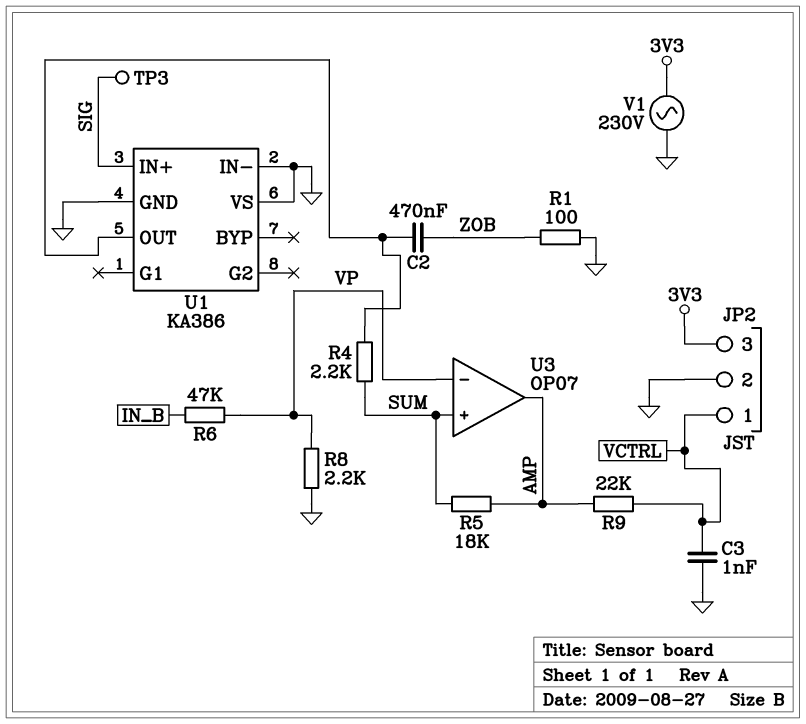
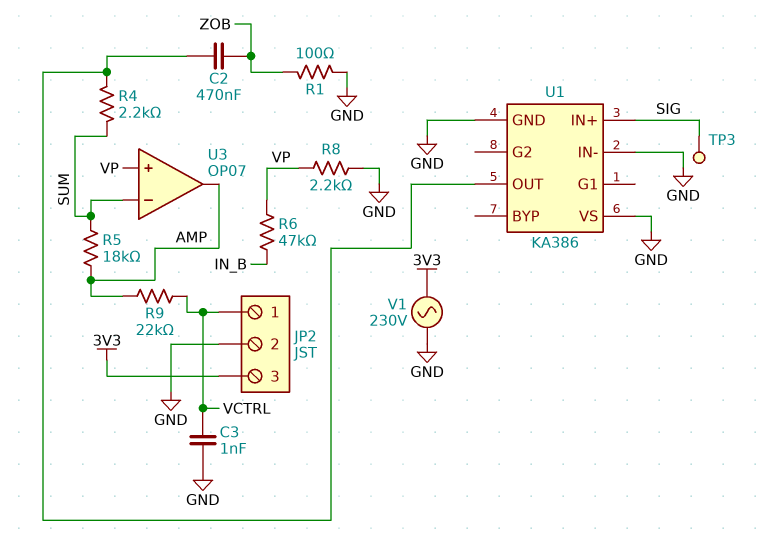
U3 pin in+: SUM -> VP
U3 pin in-: VP -> SUM

